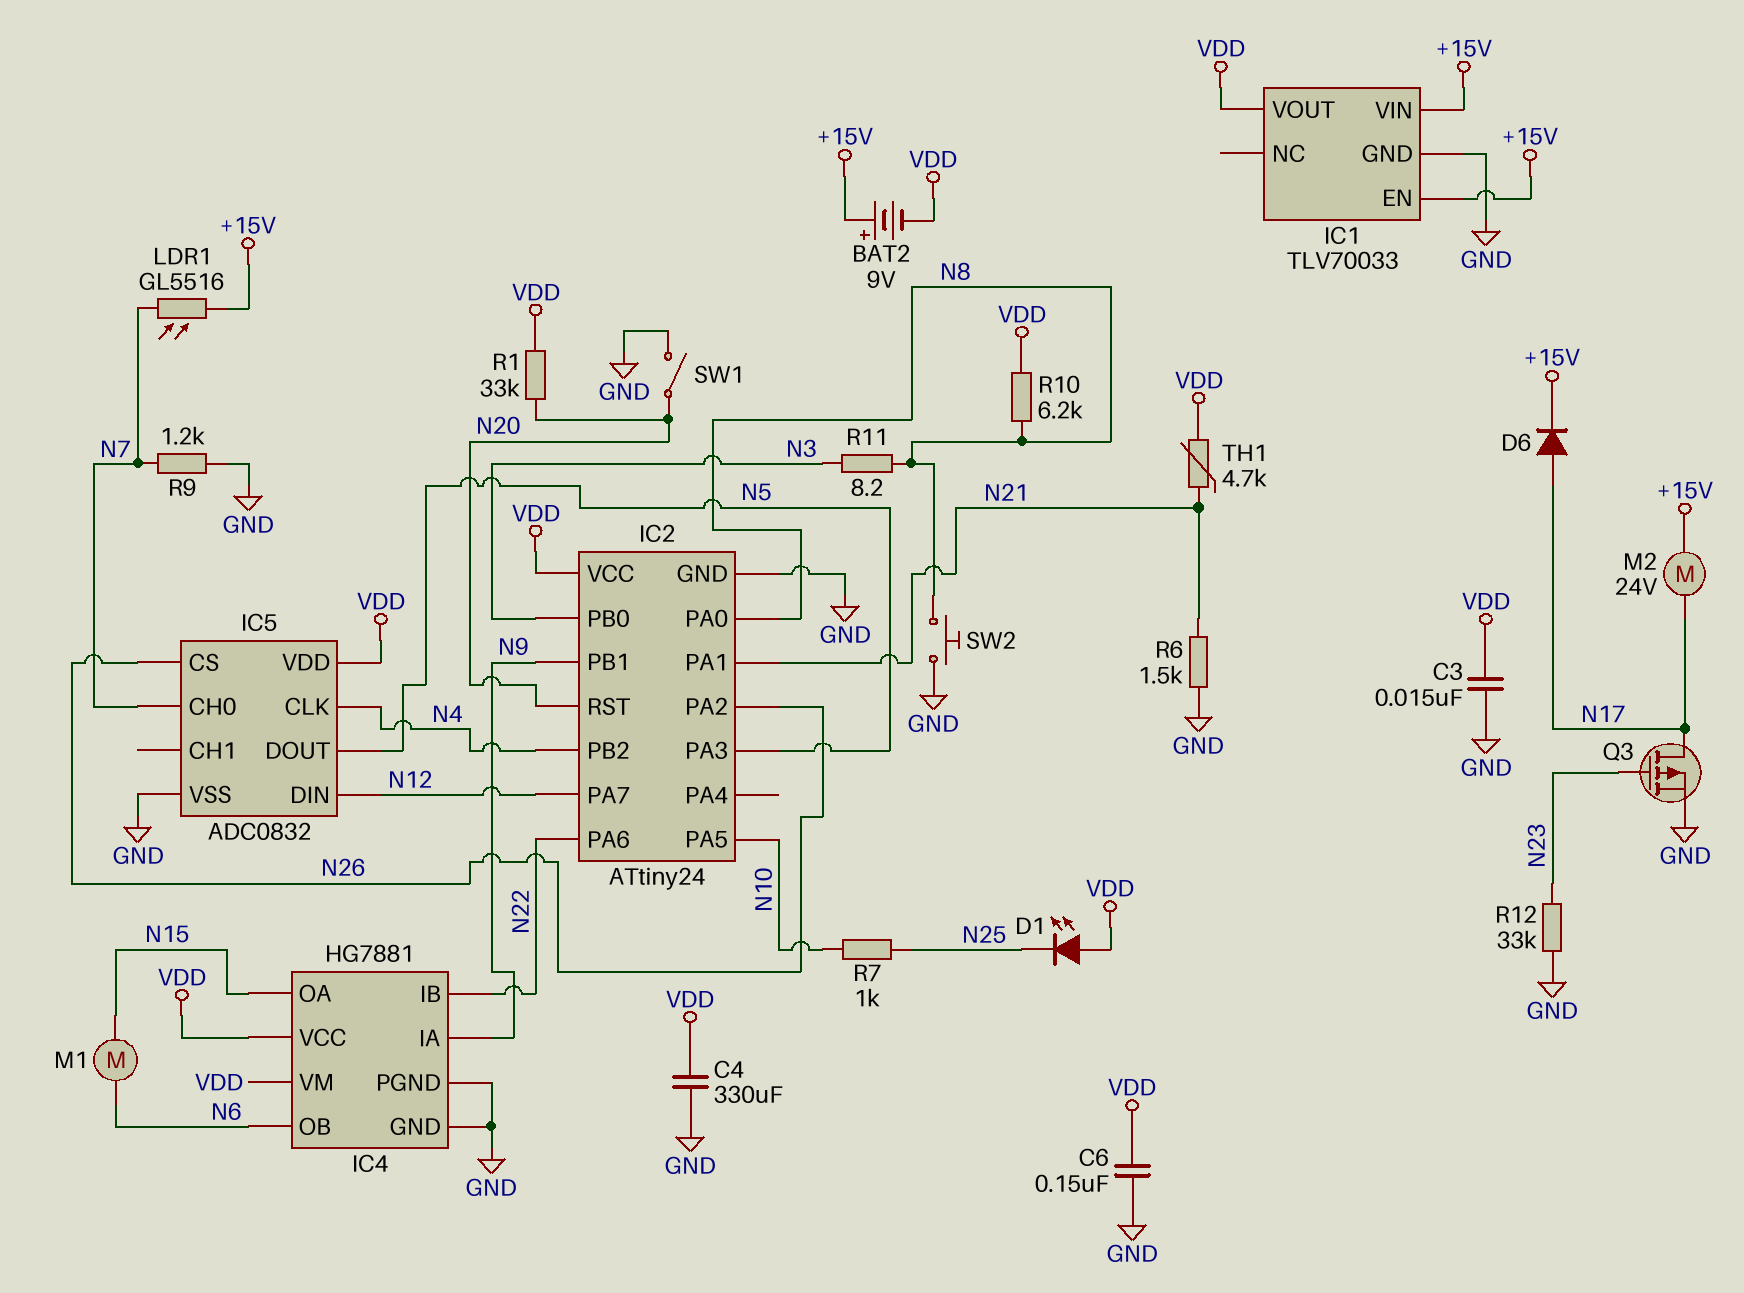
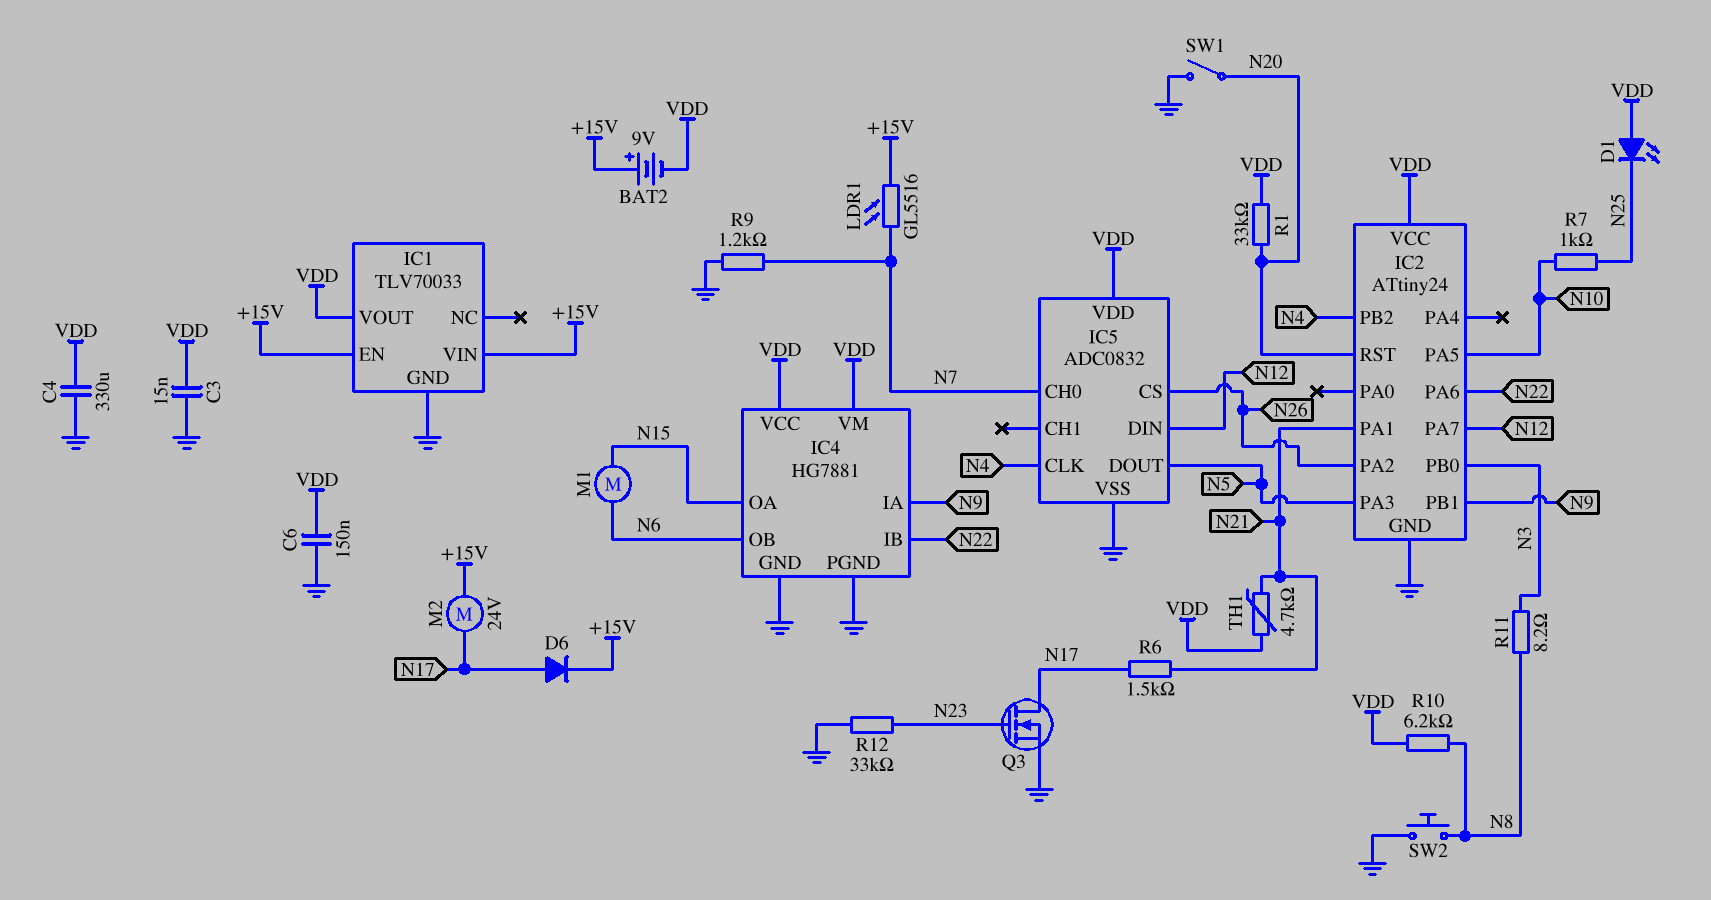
IC2 pin PA0: N8 -> none
Q3: PMOS (G N23, D N17, S GND) -> NMOS (G N23, D N17, S GND)
R6: 1.5k (GND, N21) -> 1.5k (N17, N21)

